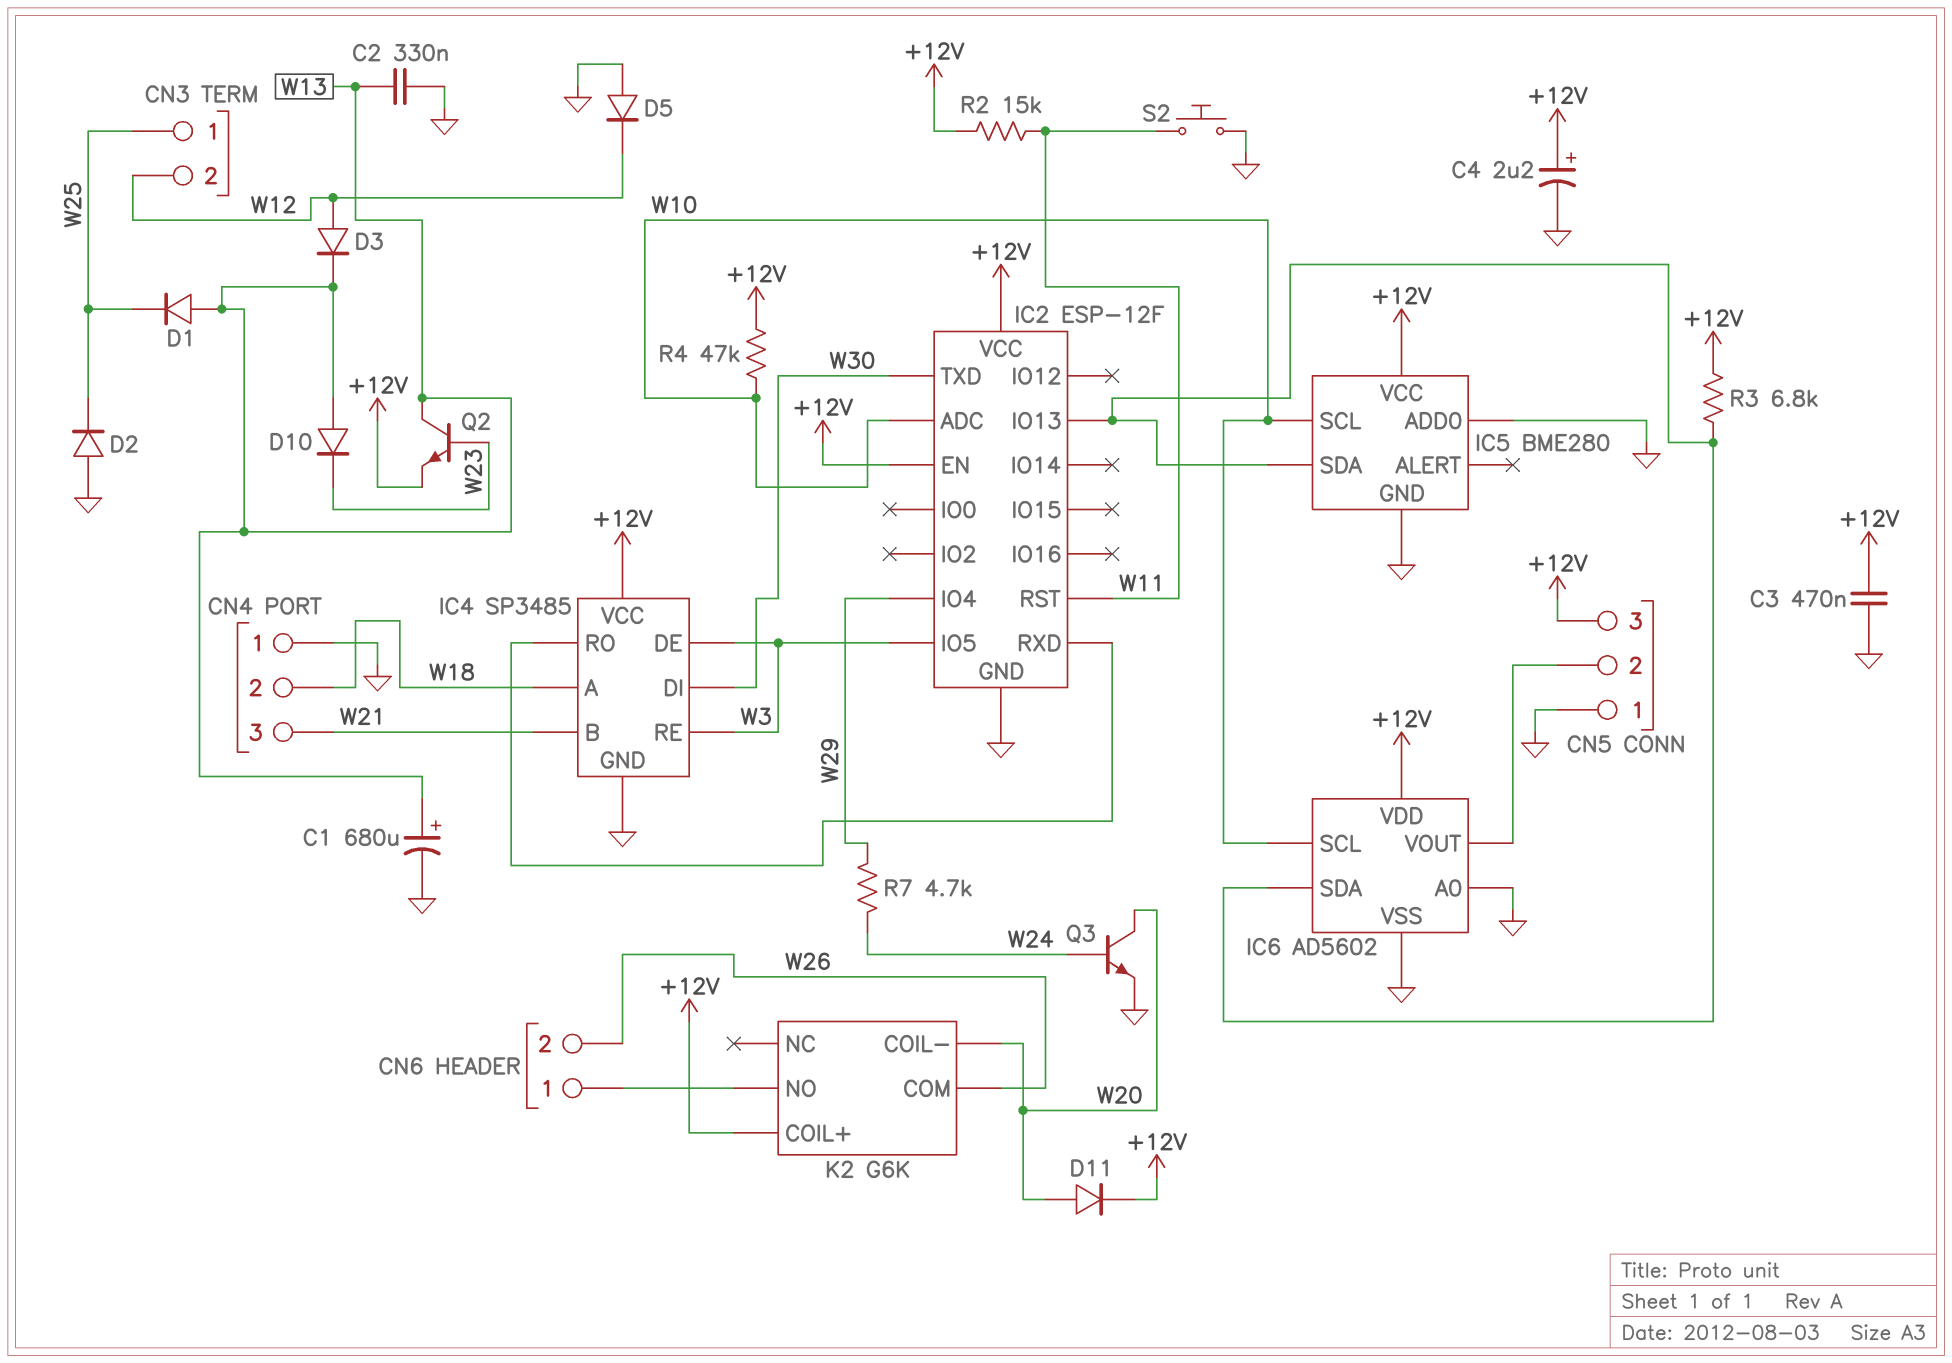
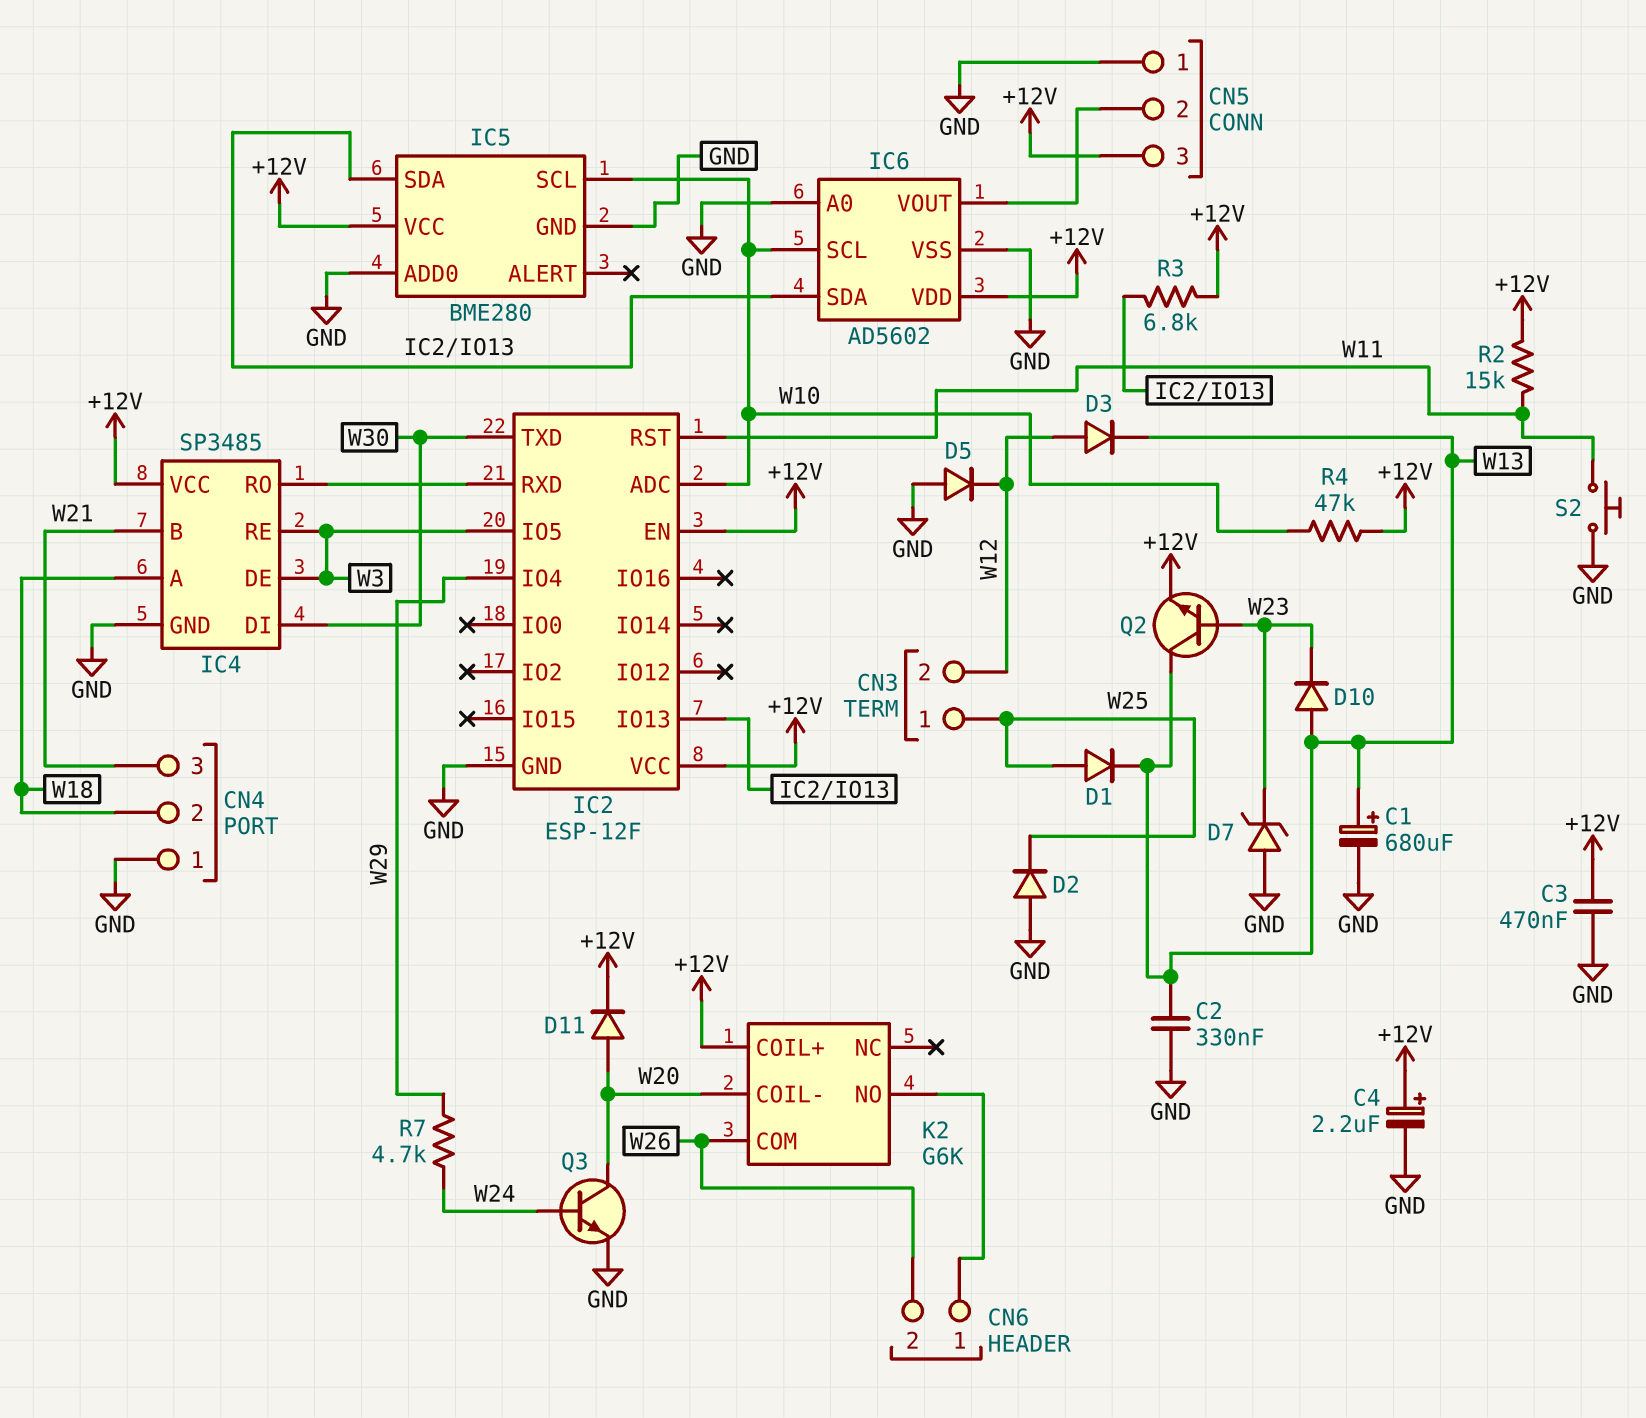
D1: diode (A W13, K W25) -> diode (A W25, K W13)
D7: none -> zener (A GND, K W23)

